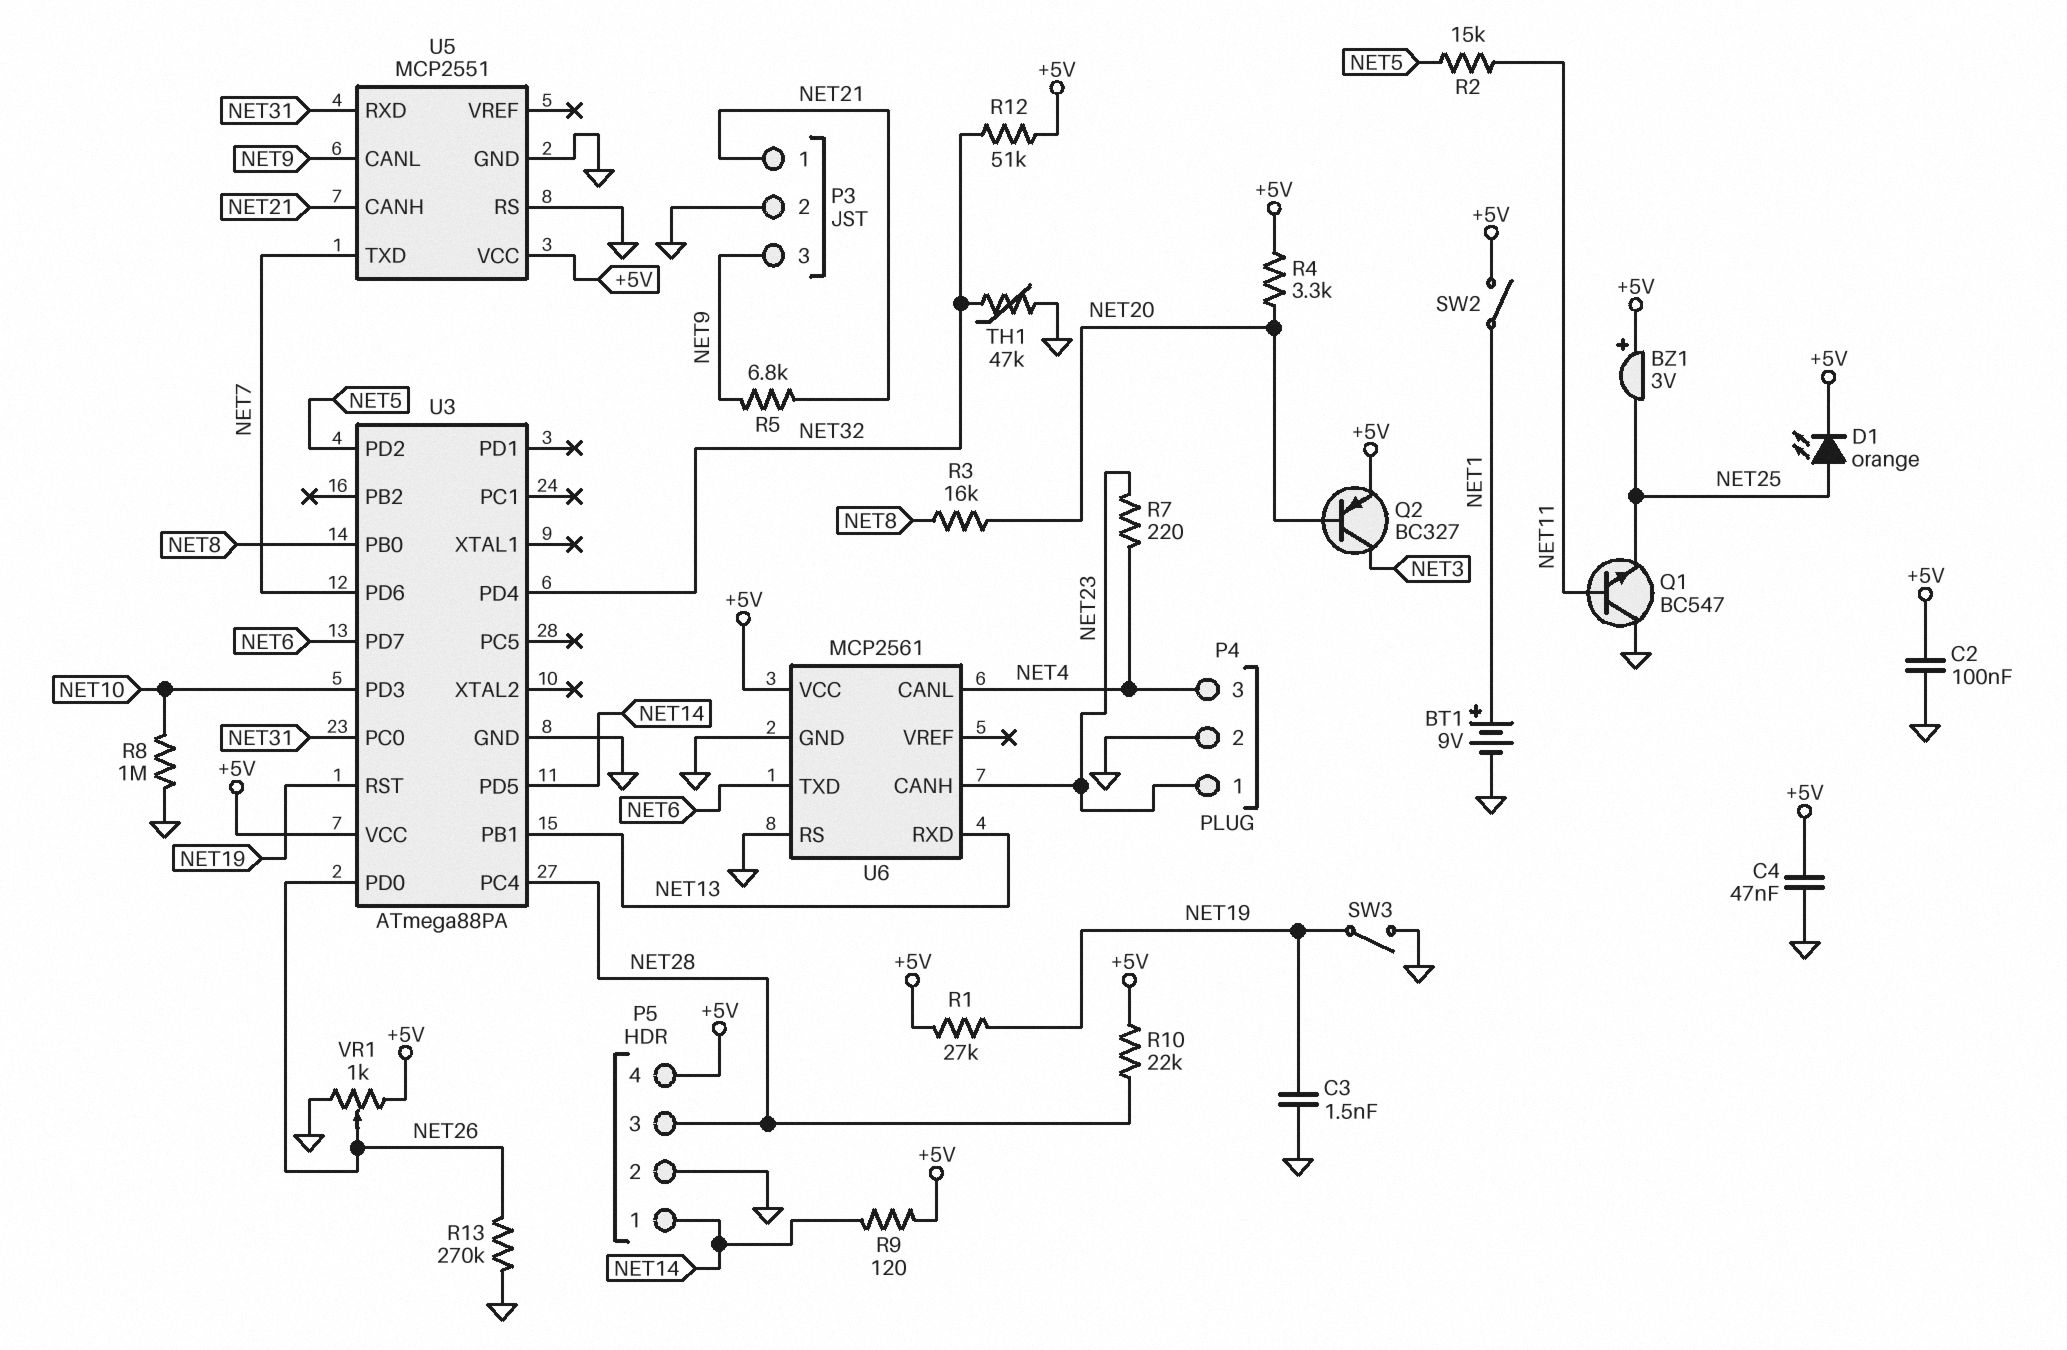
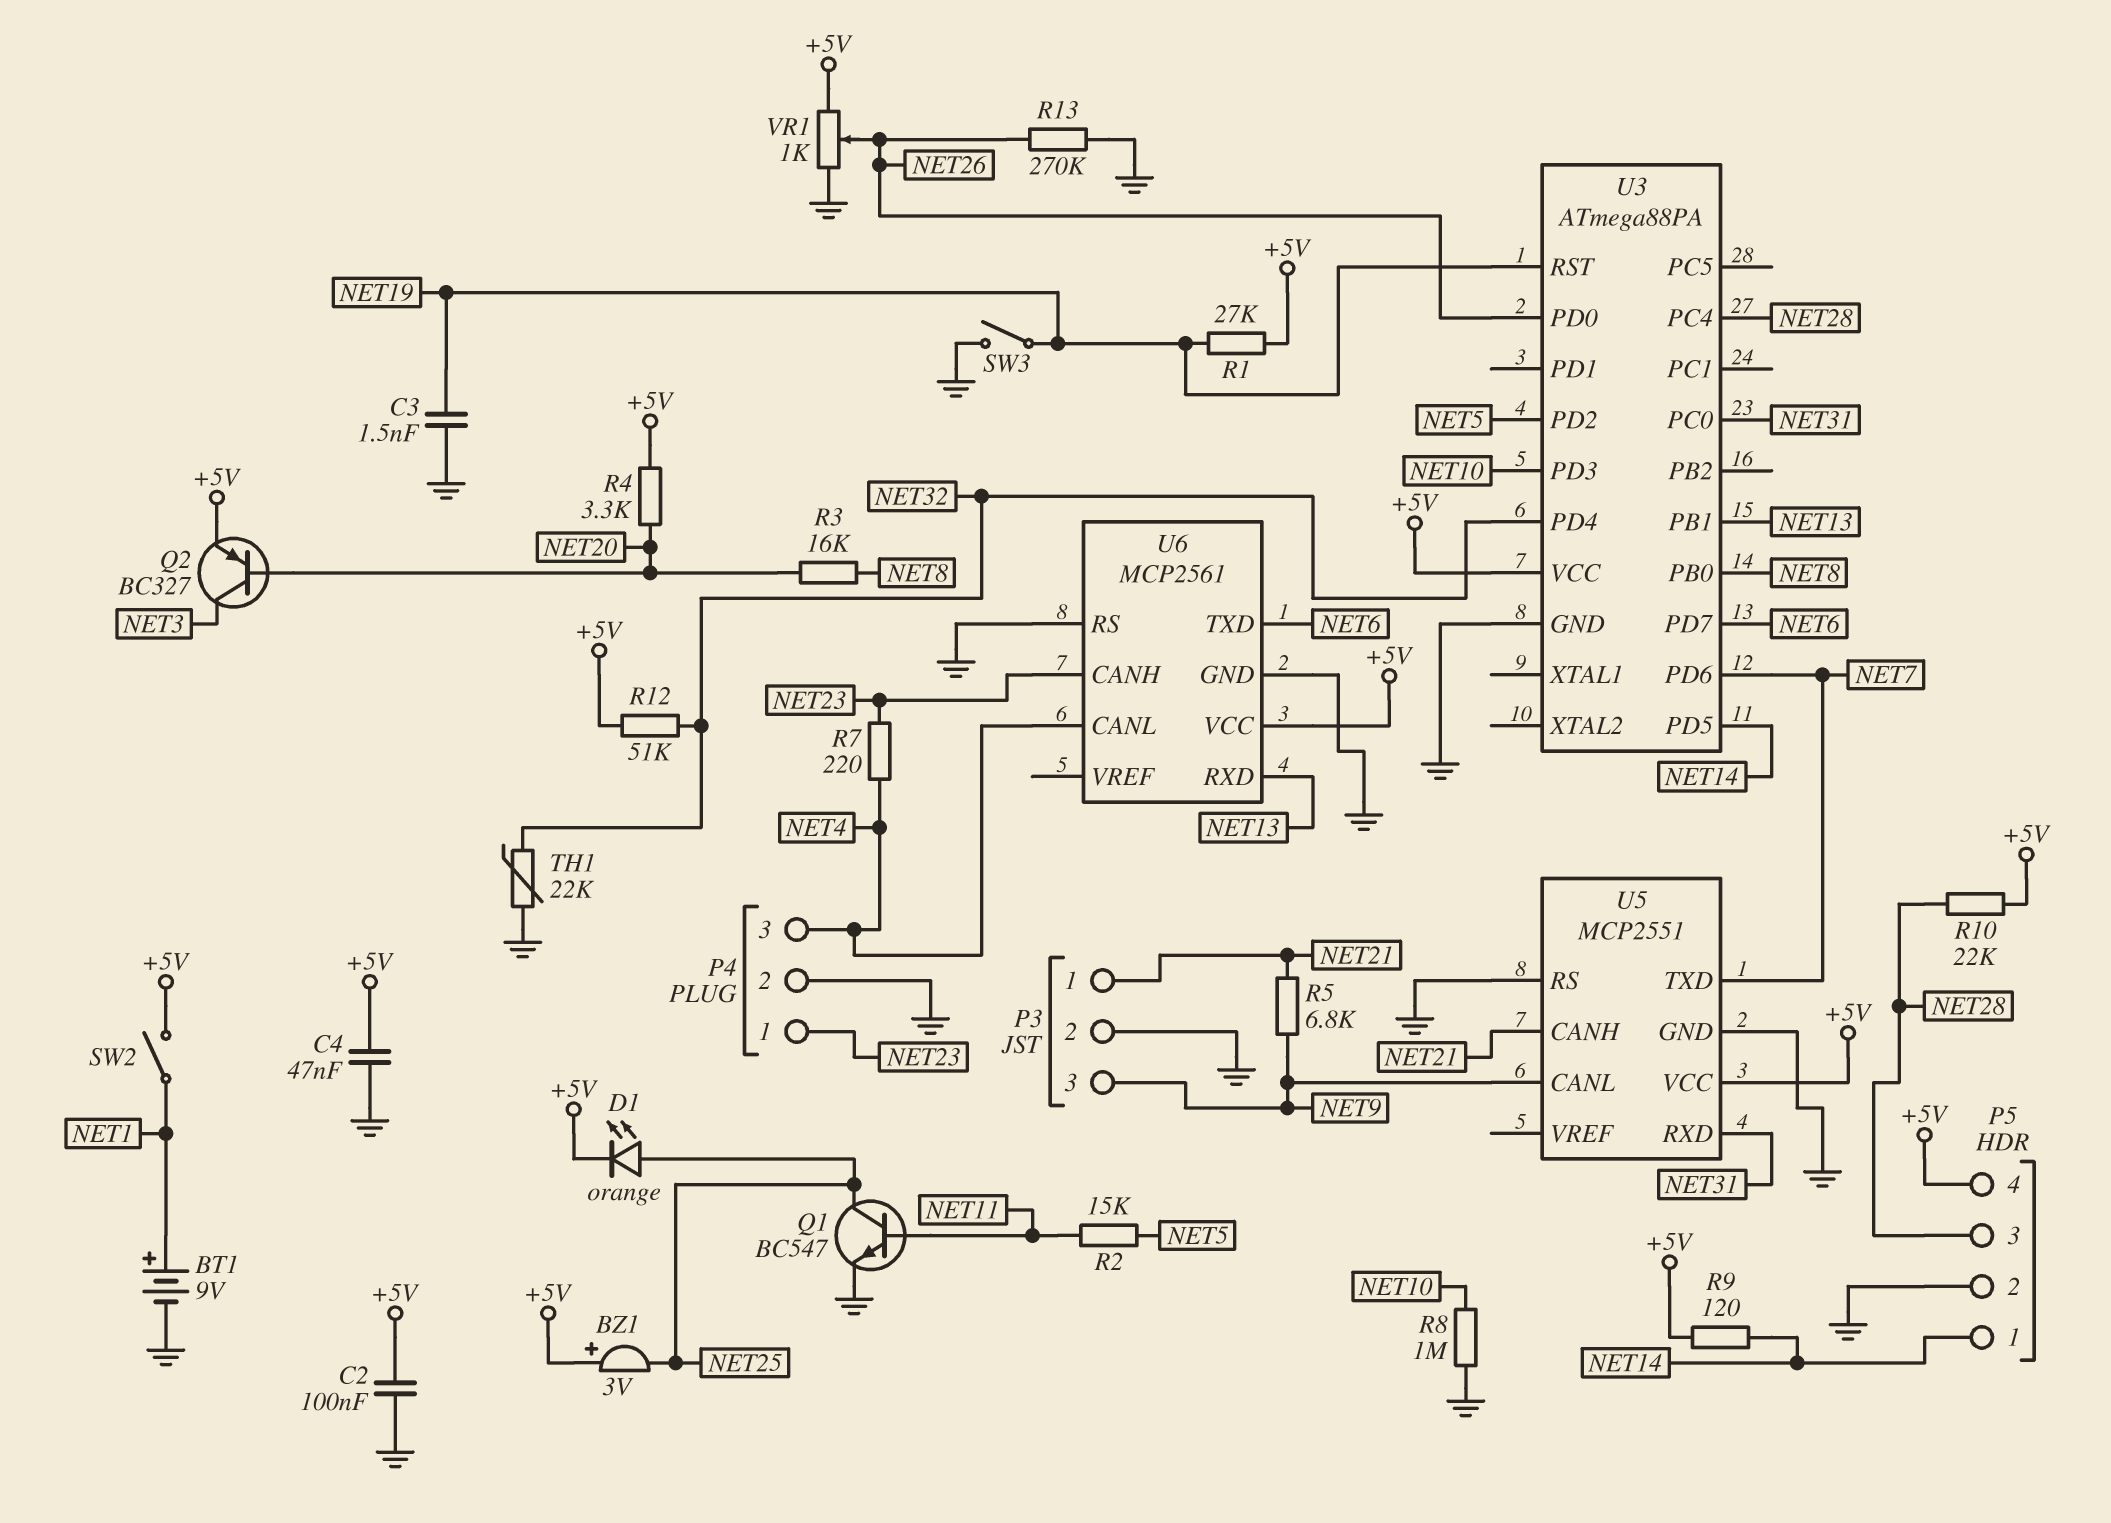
Q1: NPN BC547 (B NET11, C GND, E NET25) -> NPN BC547 (B NET11, C NET25, E GND)
TH1: 47k (GND, NET32) -> 22k (GND, NET32)

